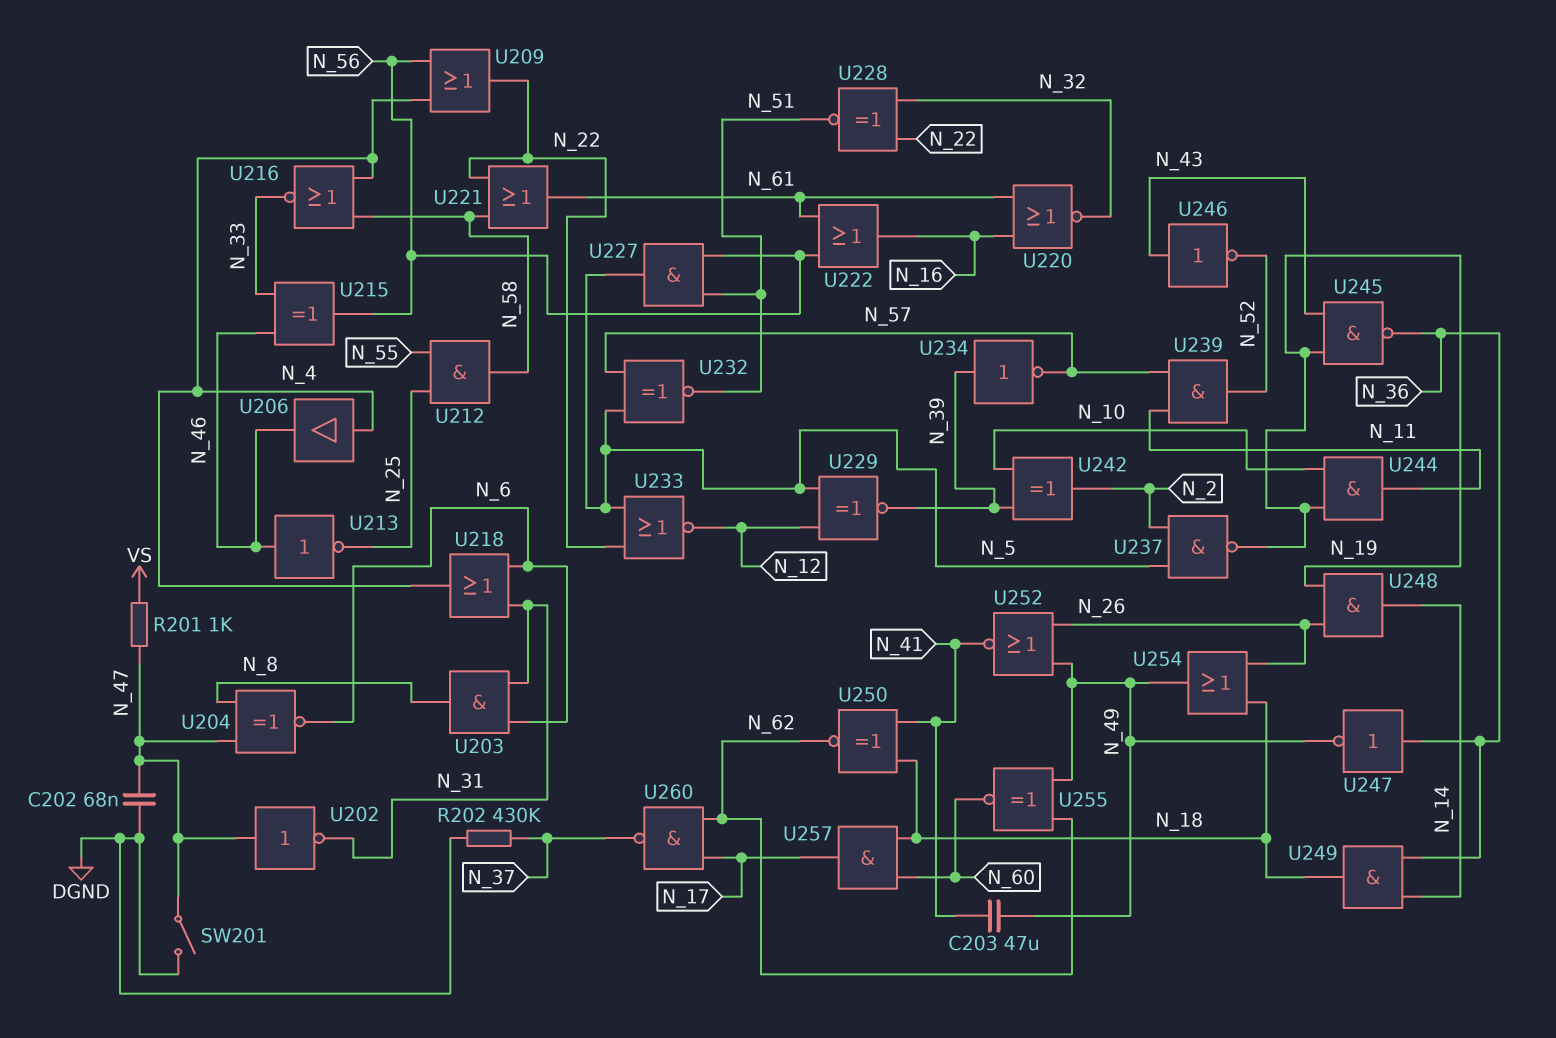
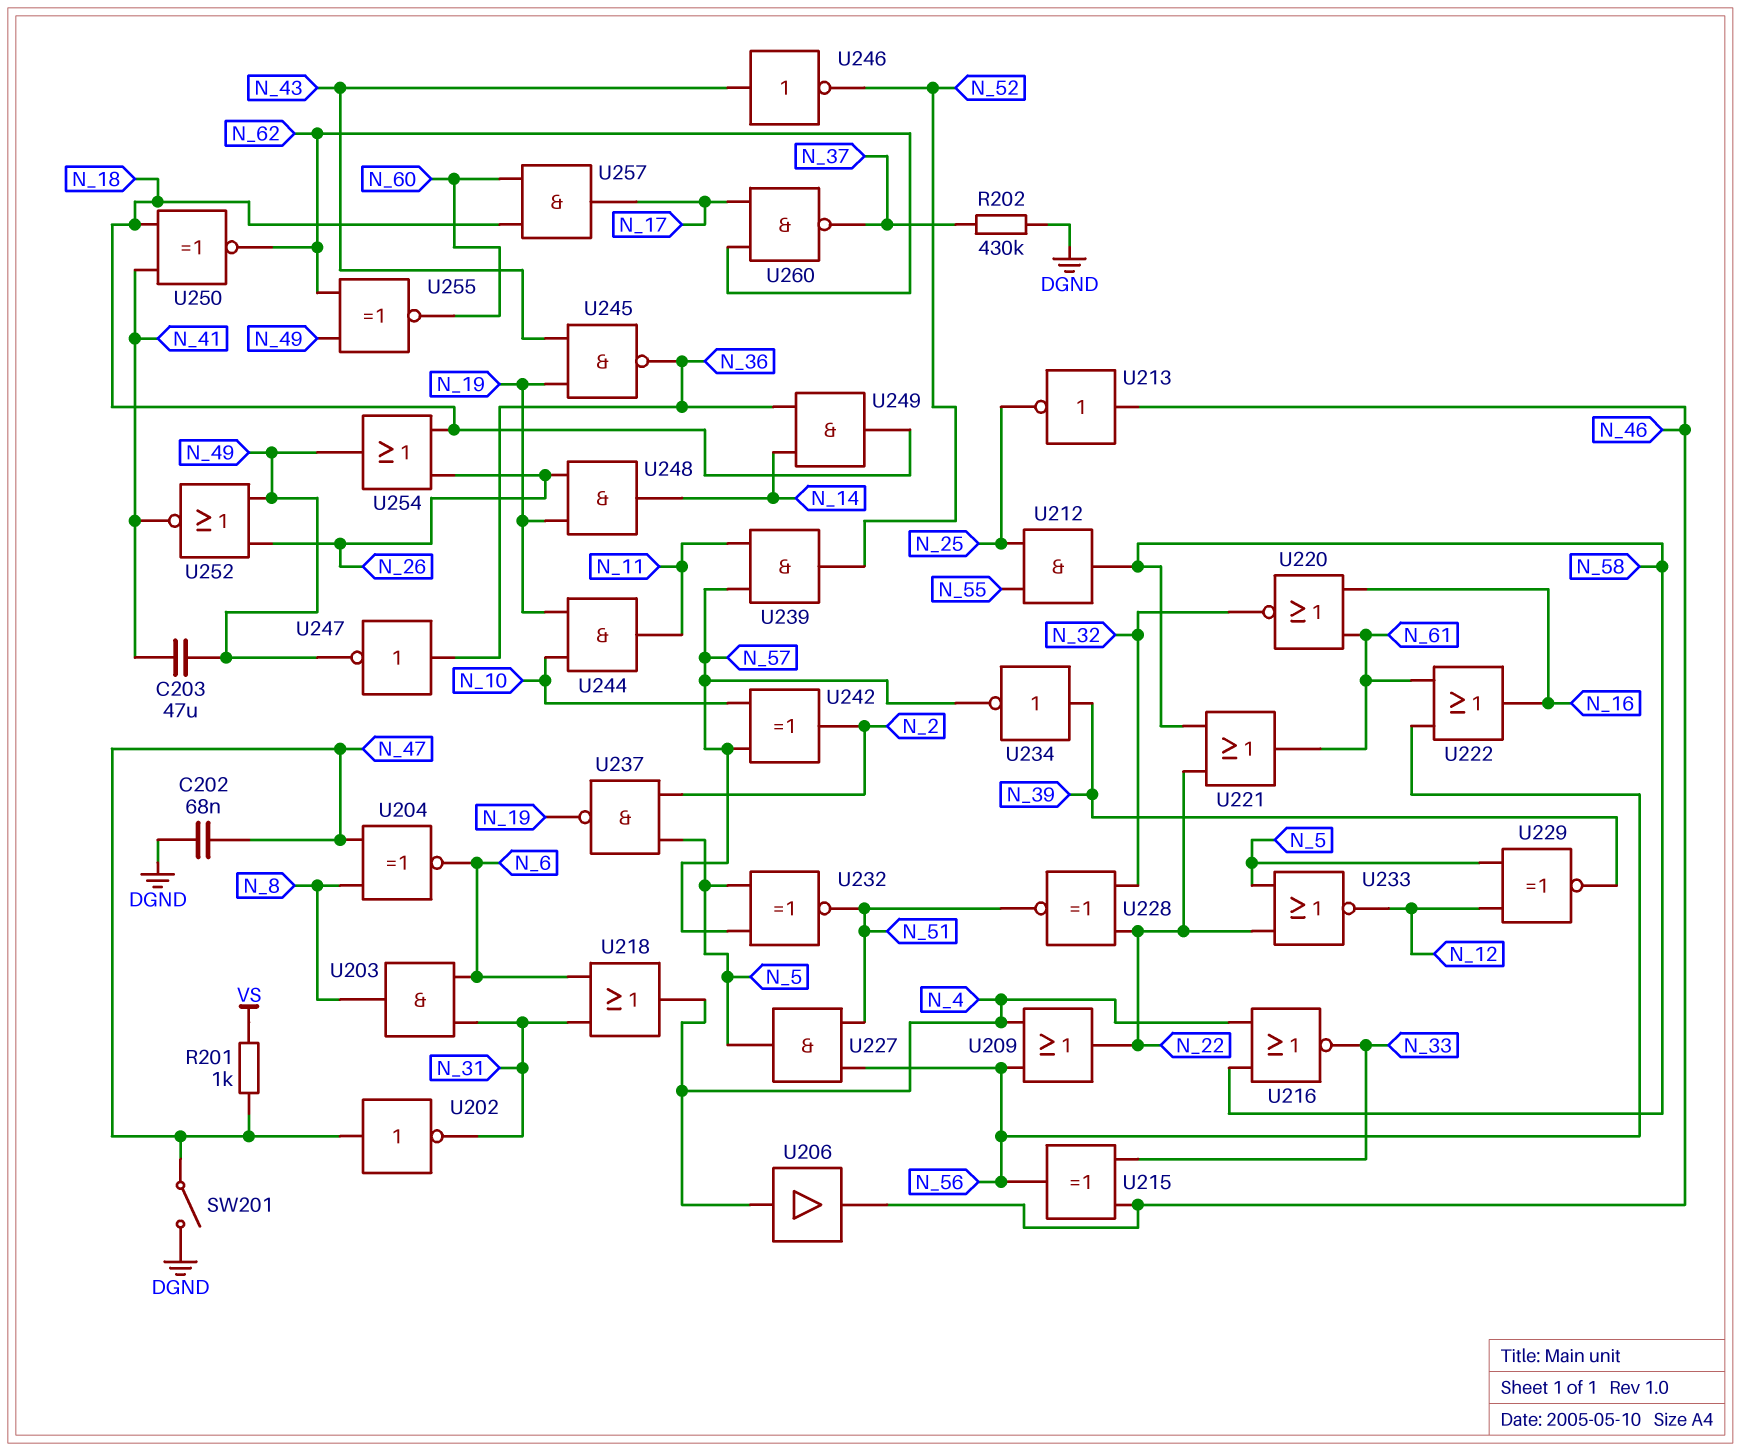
U242: XOR (in N_10, in N_39, out N_2) -> XOR (in N_10, in N_57, out N_2)

